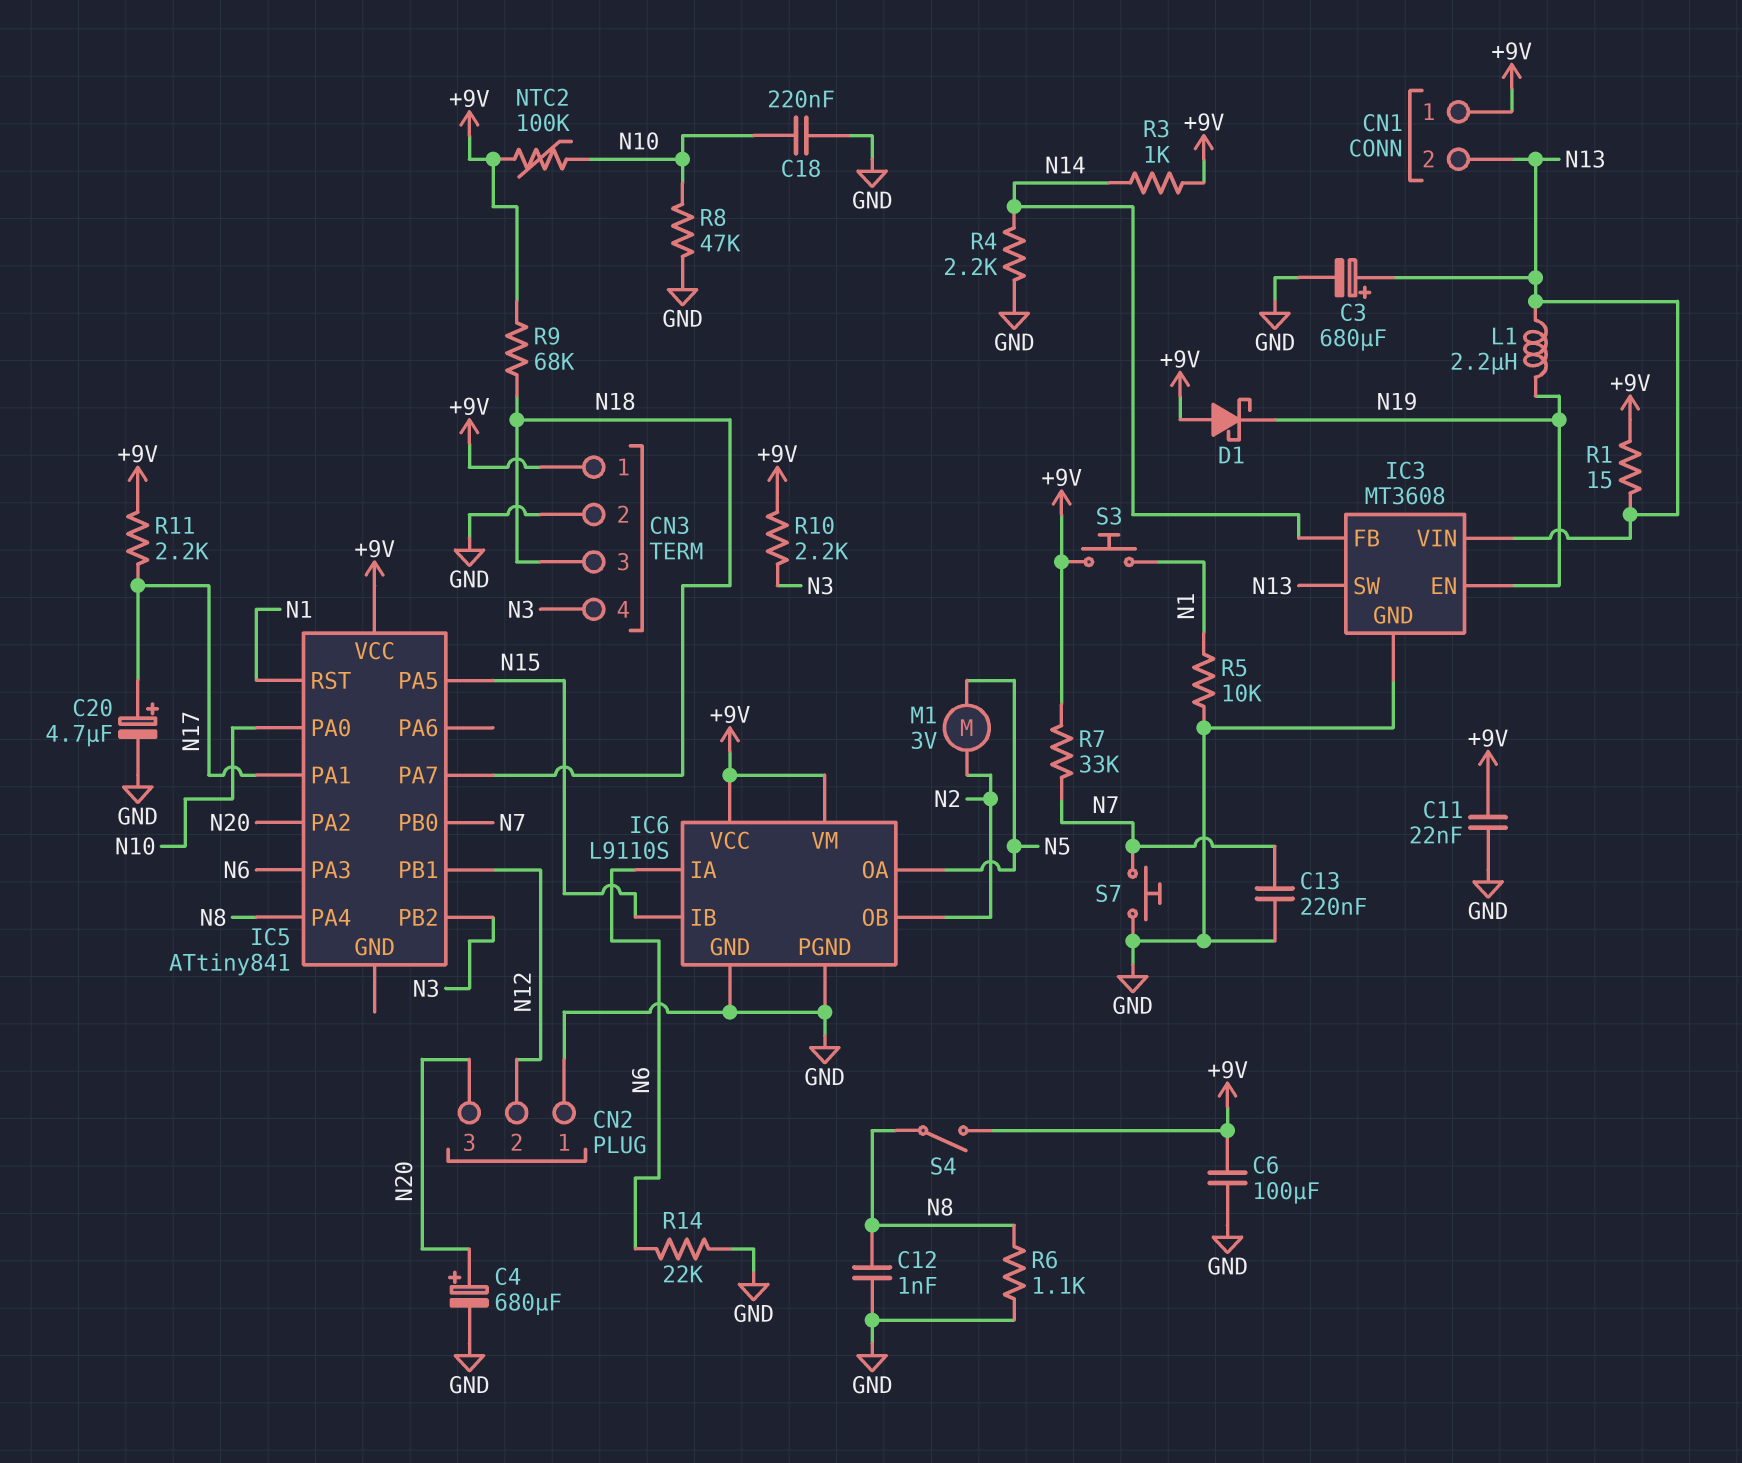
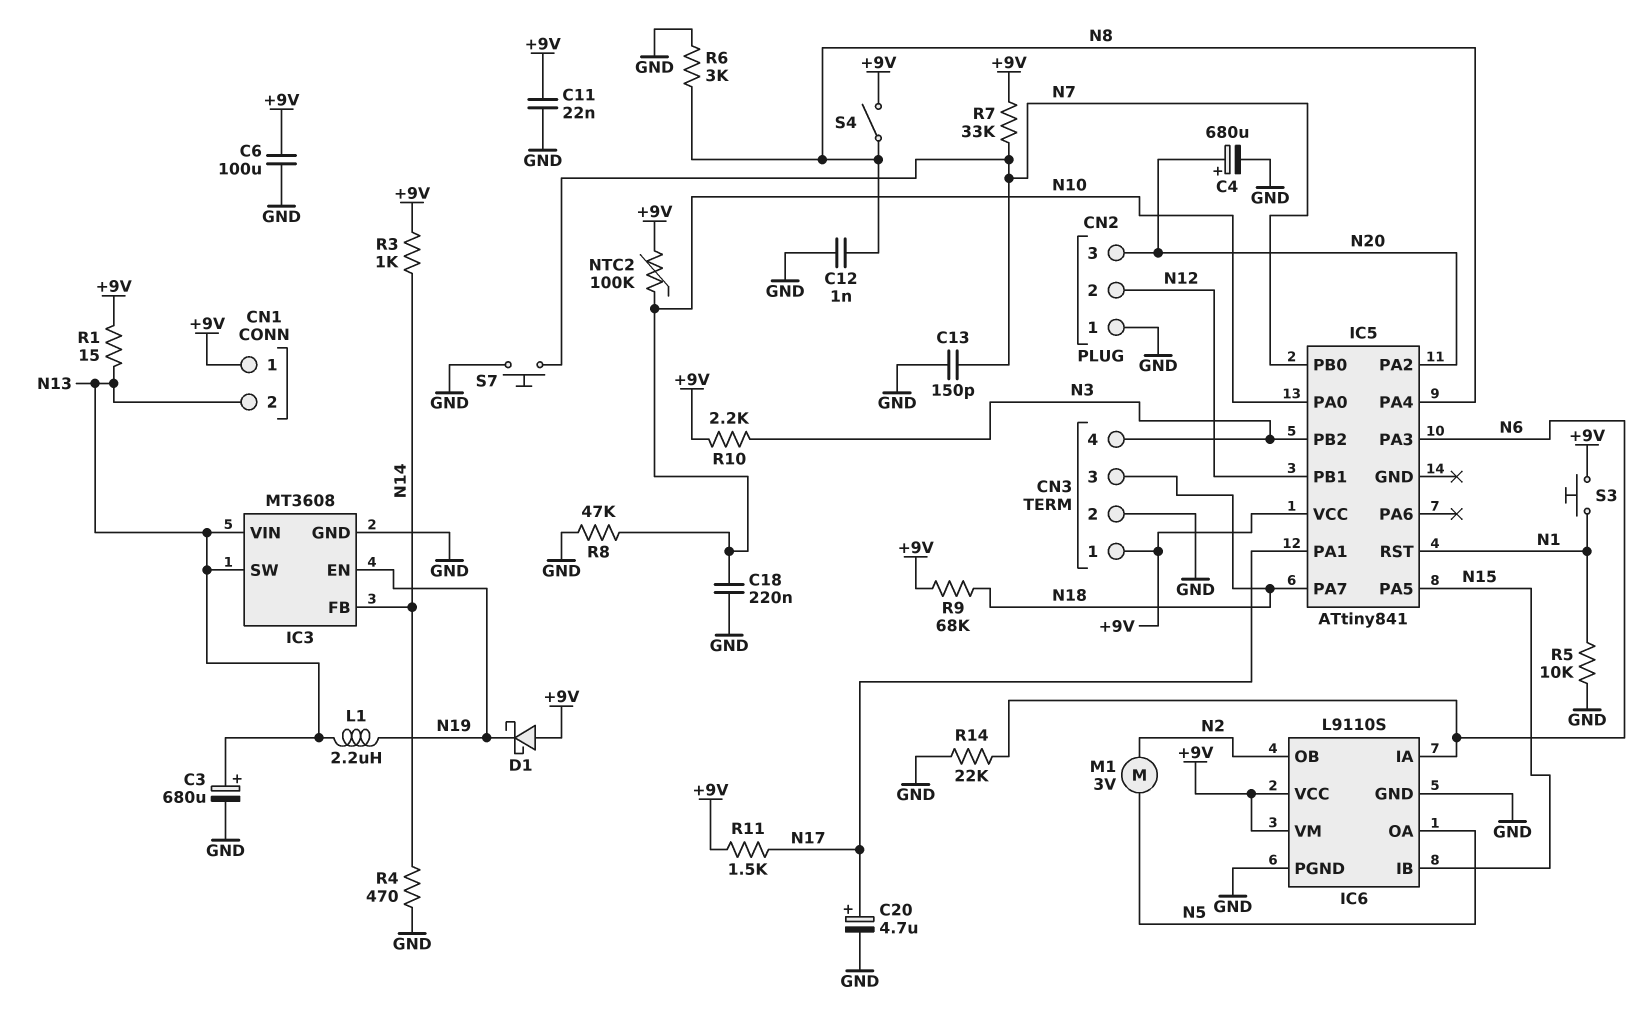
C13: 220nF (GND, N7) -> 150pF (GND, N7)
R4: 2.2k (GND, N14) -> 470 (GND, N14)
R6: 1.1k (GND, N8) -> 3k (GND, N8)
R11: 2.2k (+9V, N17) -> 1.5k (+9V, N17)

